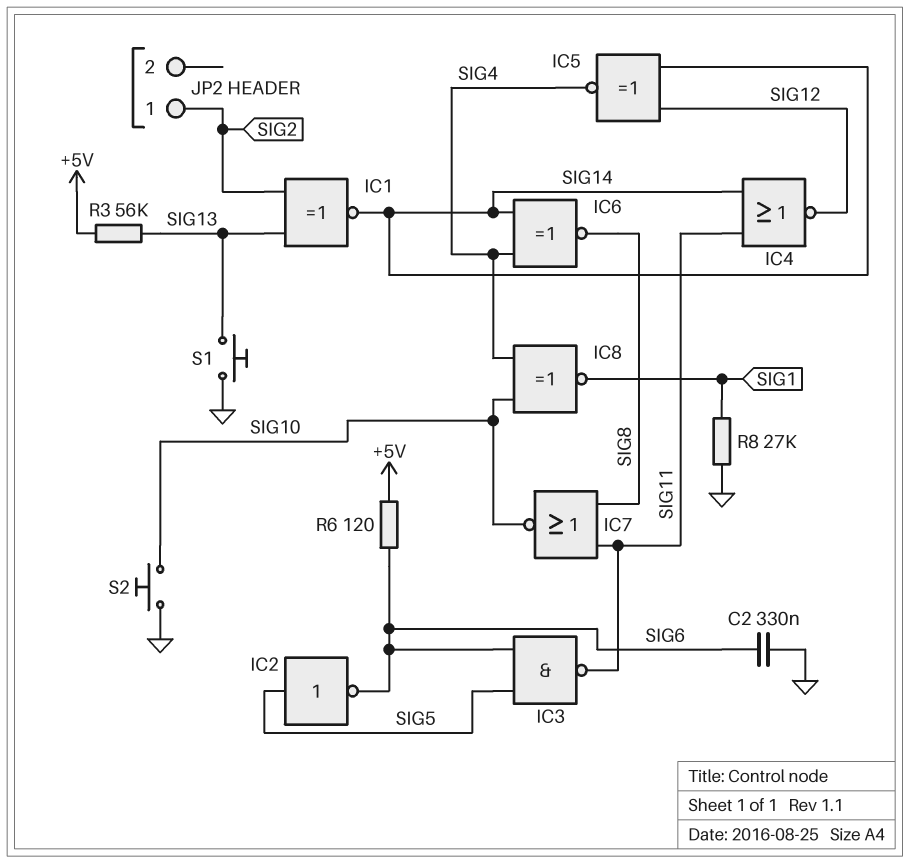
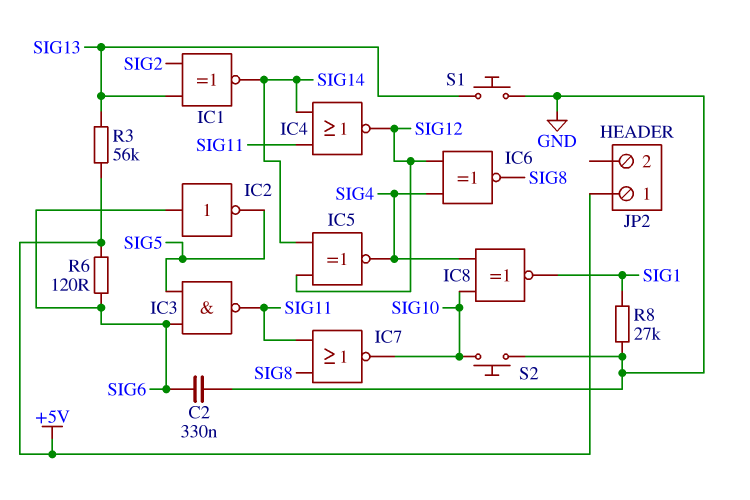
IC2: NOT (in SIG5, out SIG6) -> NOT (in SIG6, out SIG5)
IC6: XNOR (in SIG4, in SIG14, out SIG8) -> XNOR (in SIG4, in SIG12, out SIG8)
JP2 pin 1: SIG2 -> +5V

